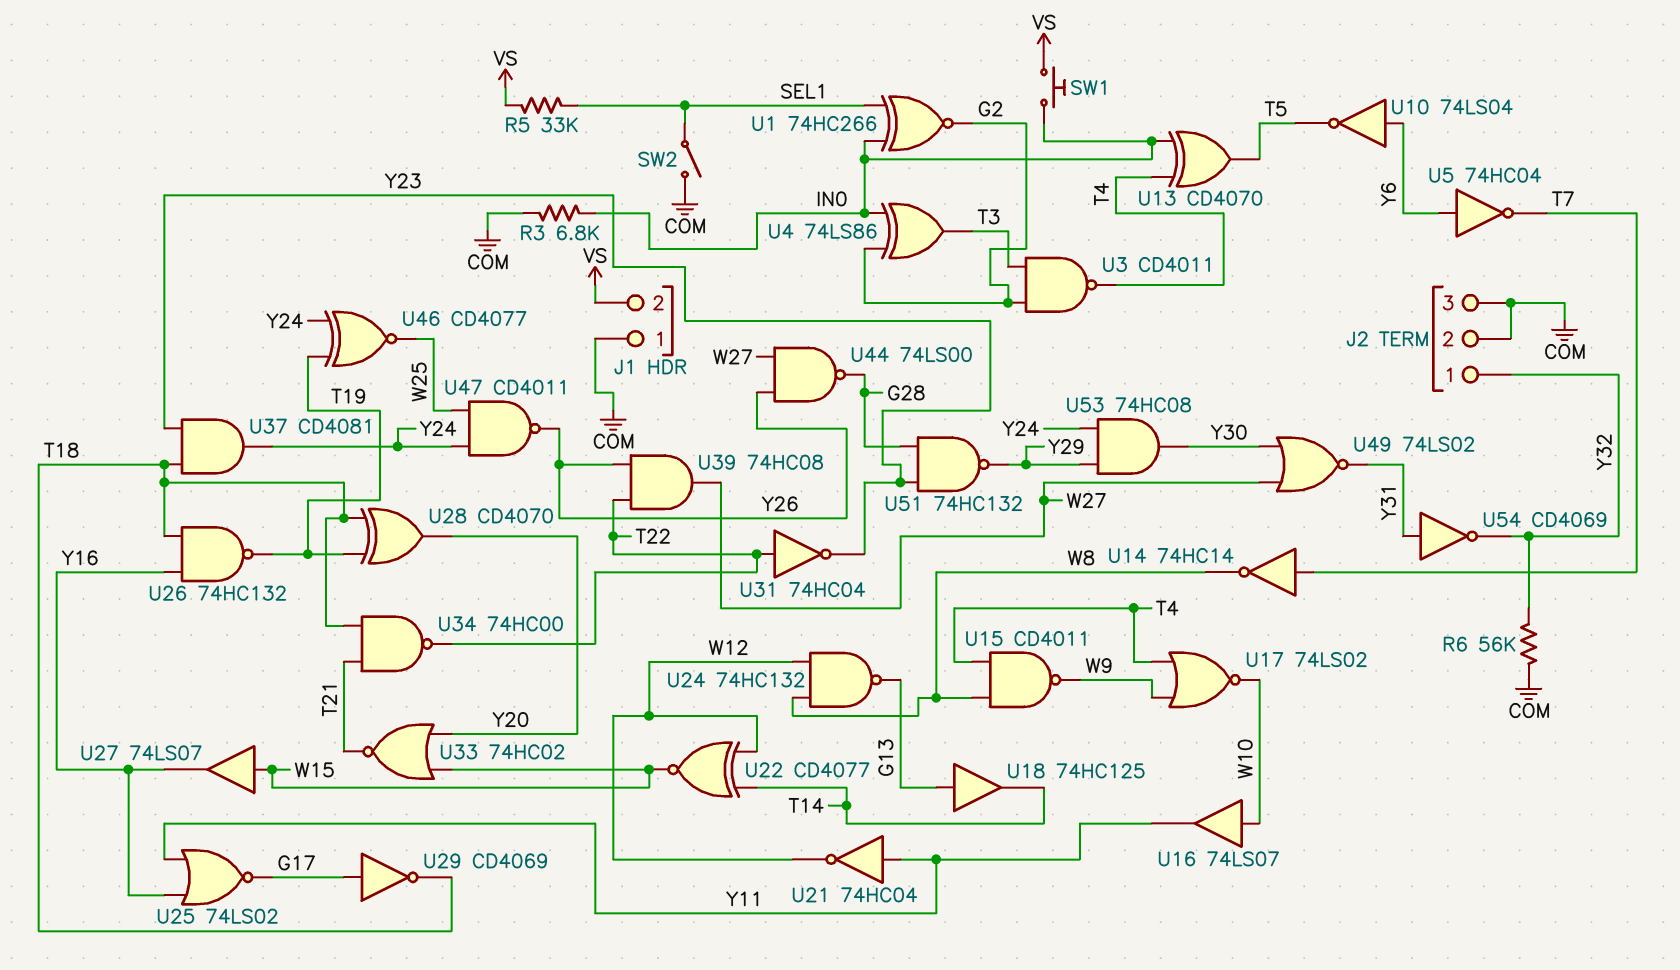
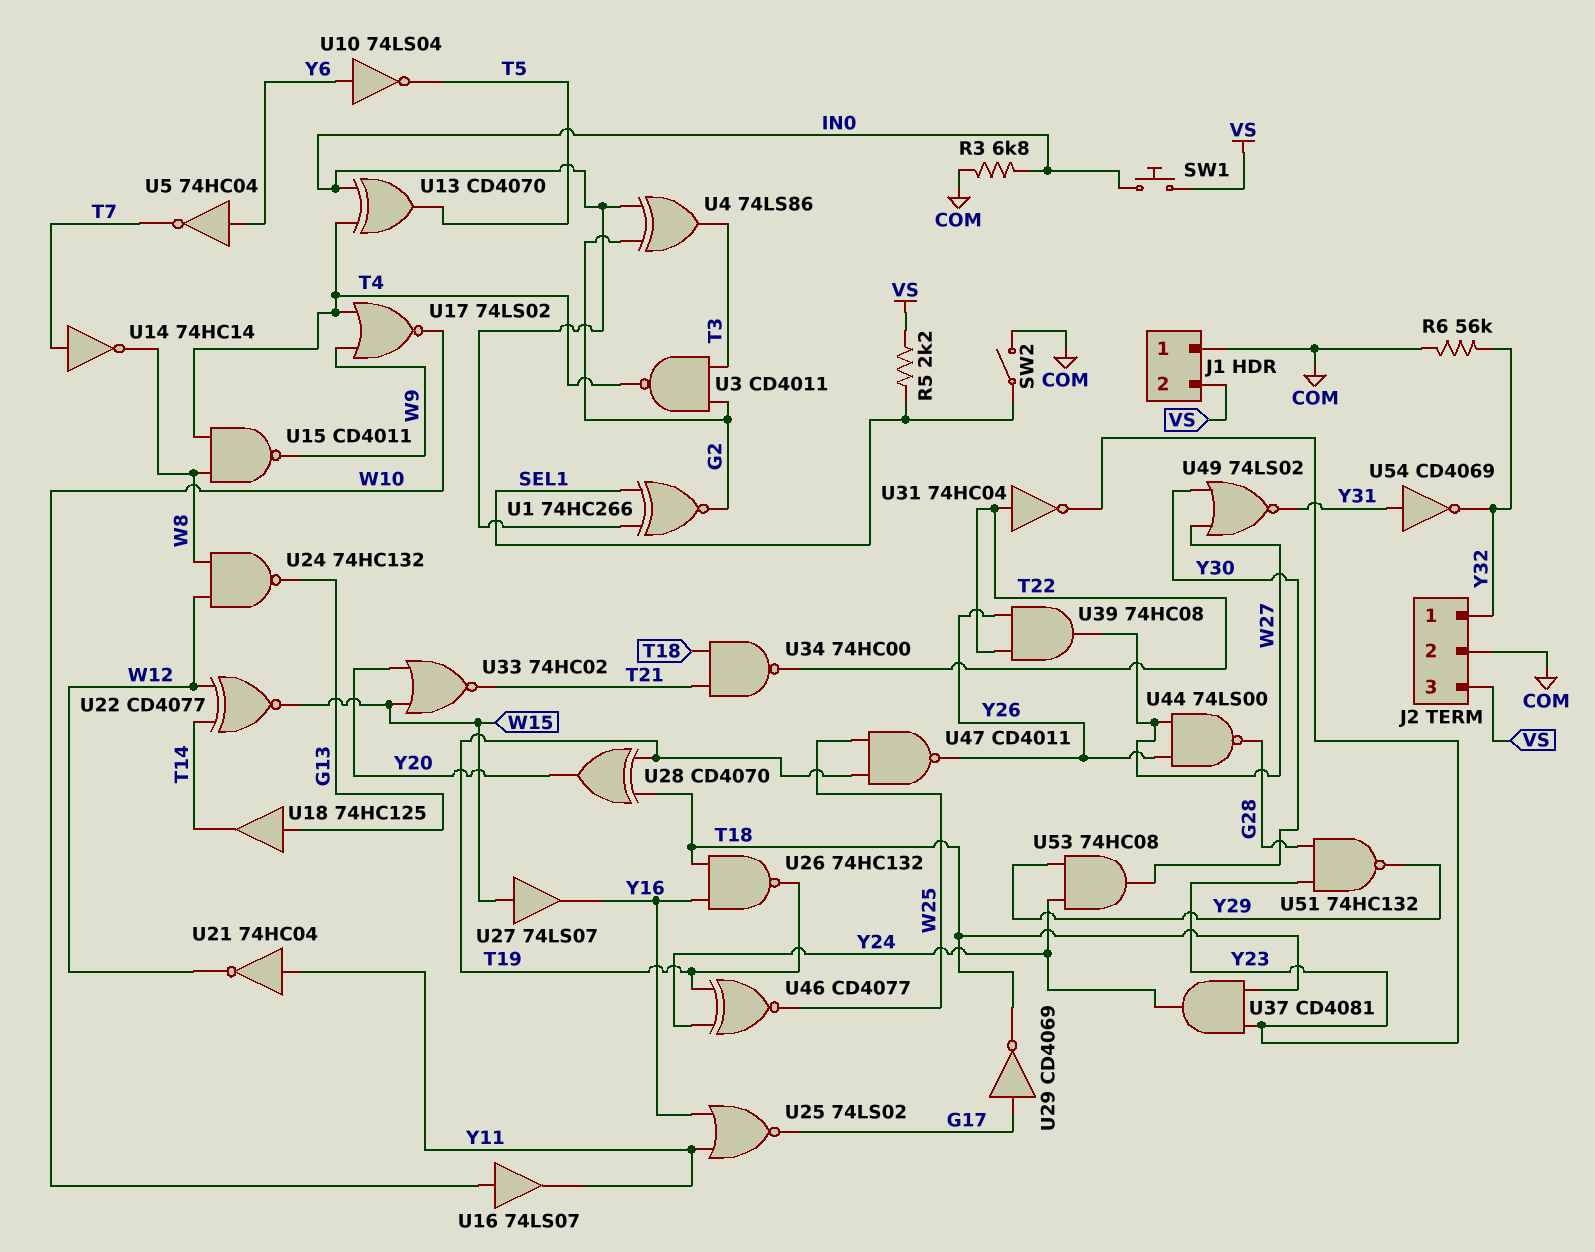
J2 pin 3: COM -> VS
R5: 33k (SEL1, VS) -> 2.2k (SEL1, VS)
U47: NAND CD4011 (in W25, in Y24, out Y26) -> NAND CD4011 (in T19, in W25, out Y26)

